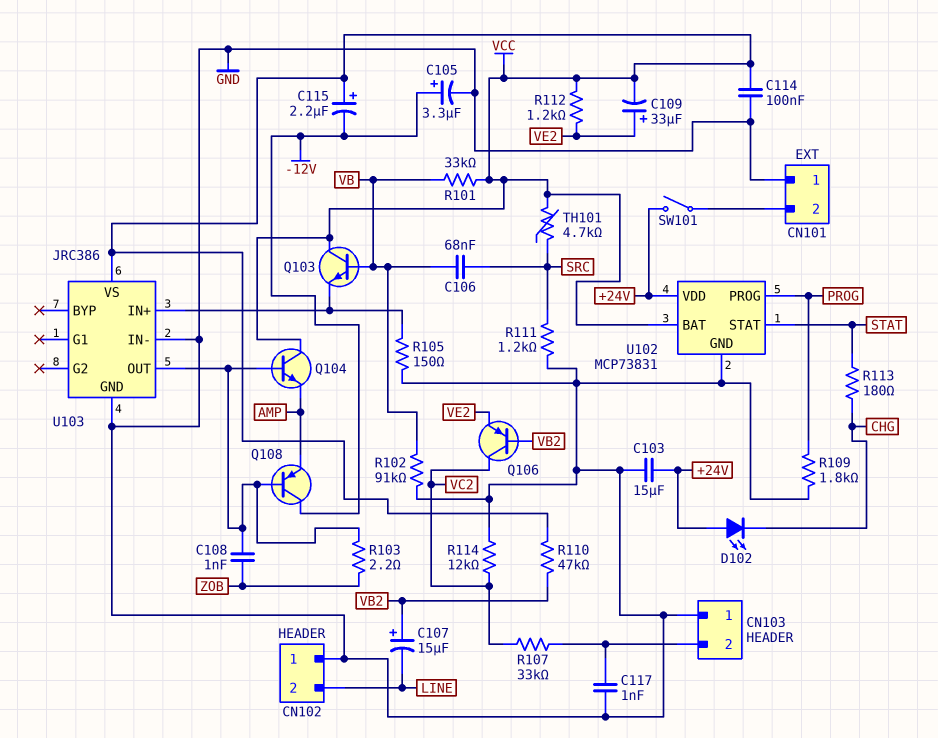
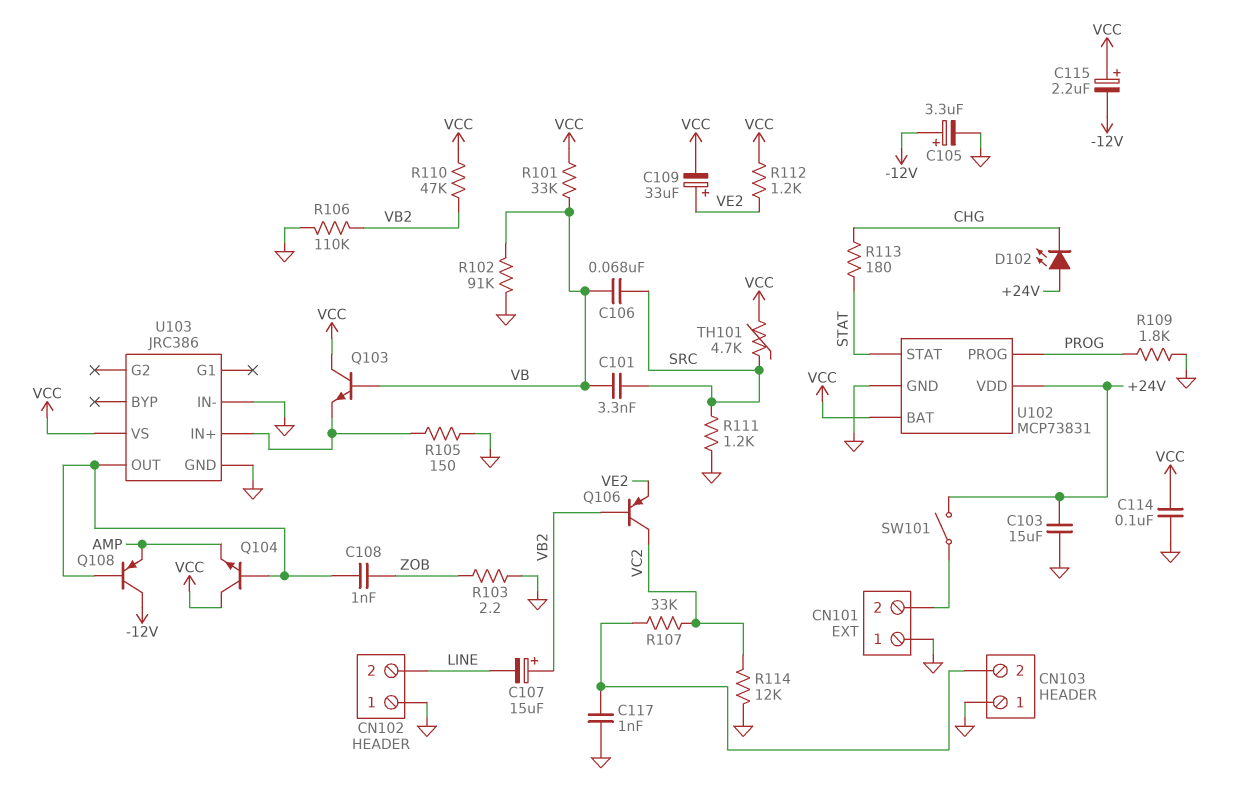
C101: none -> 3.3nF (SRC, VB)
R103: 2.2 (U103/OUT, ZOB) -> 2.2 (GND, ZOB)
R106: none -> 110k (GND, VB2)

